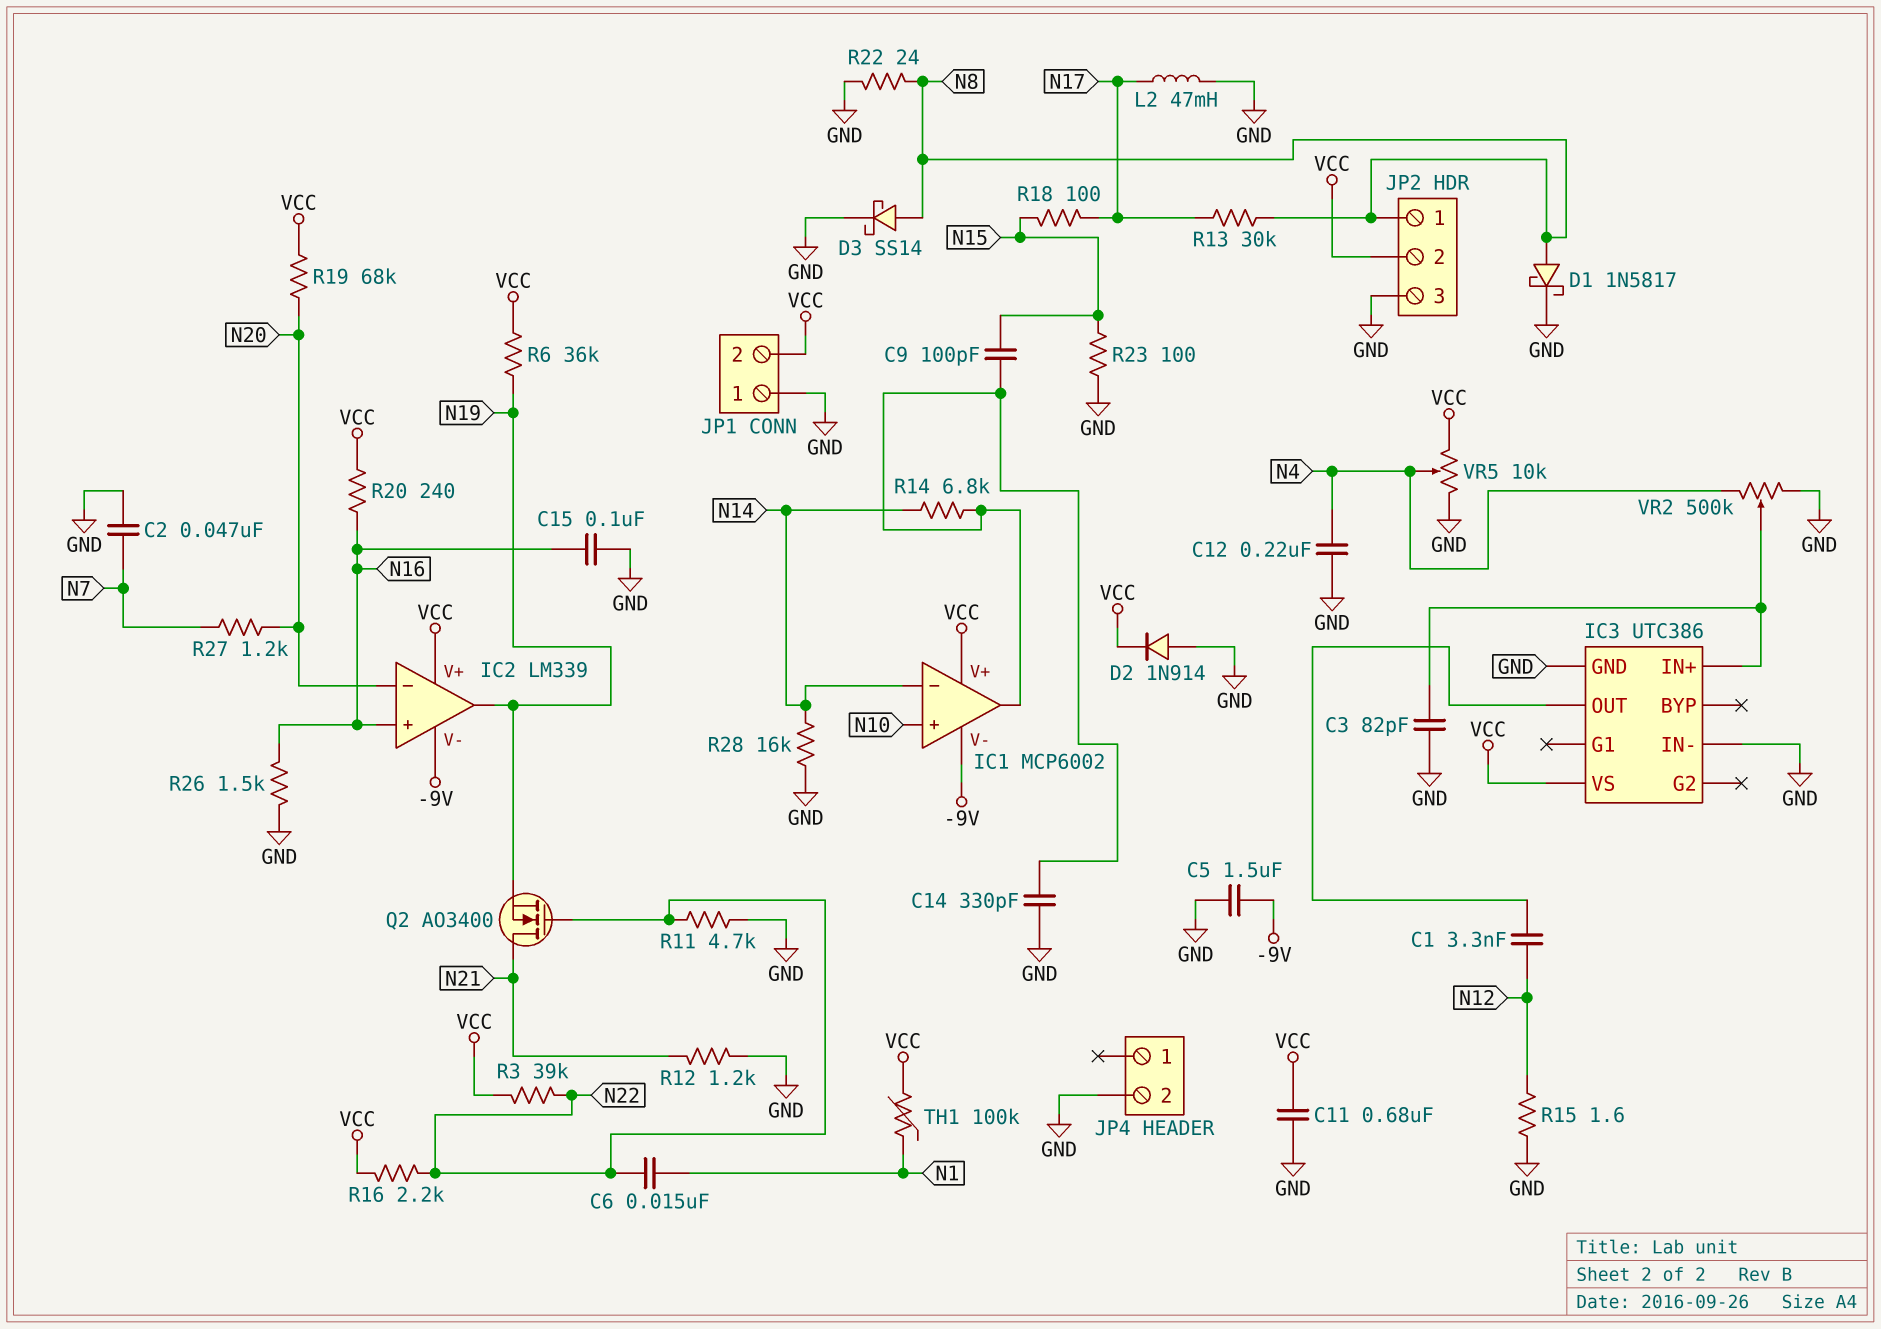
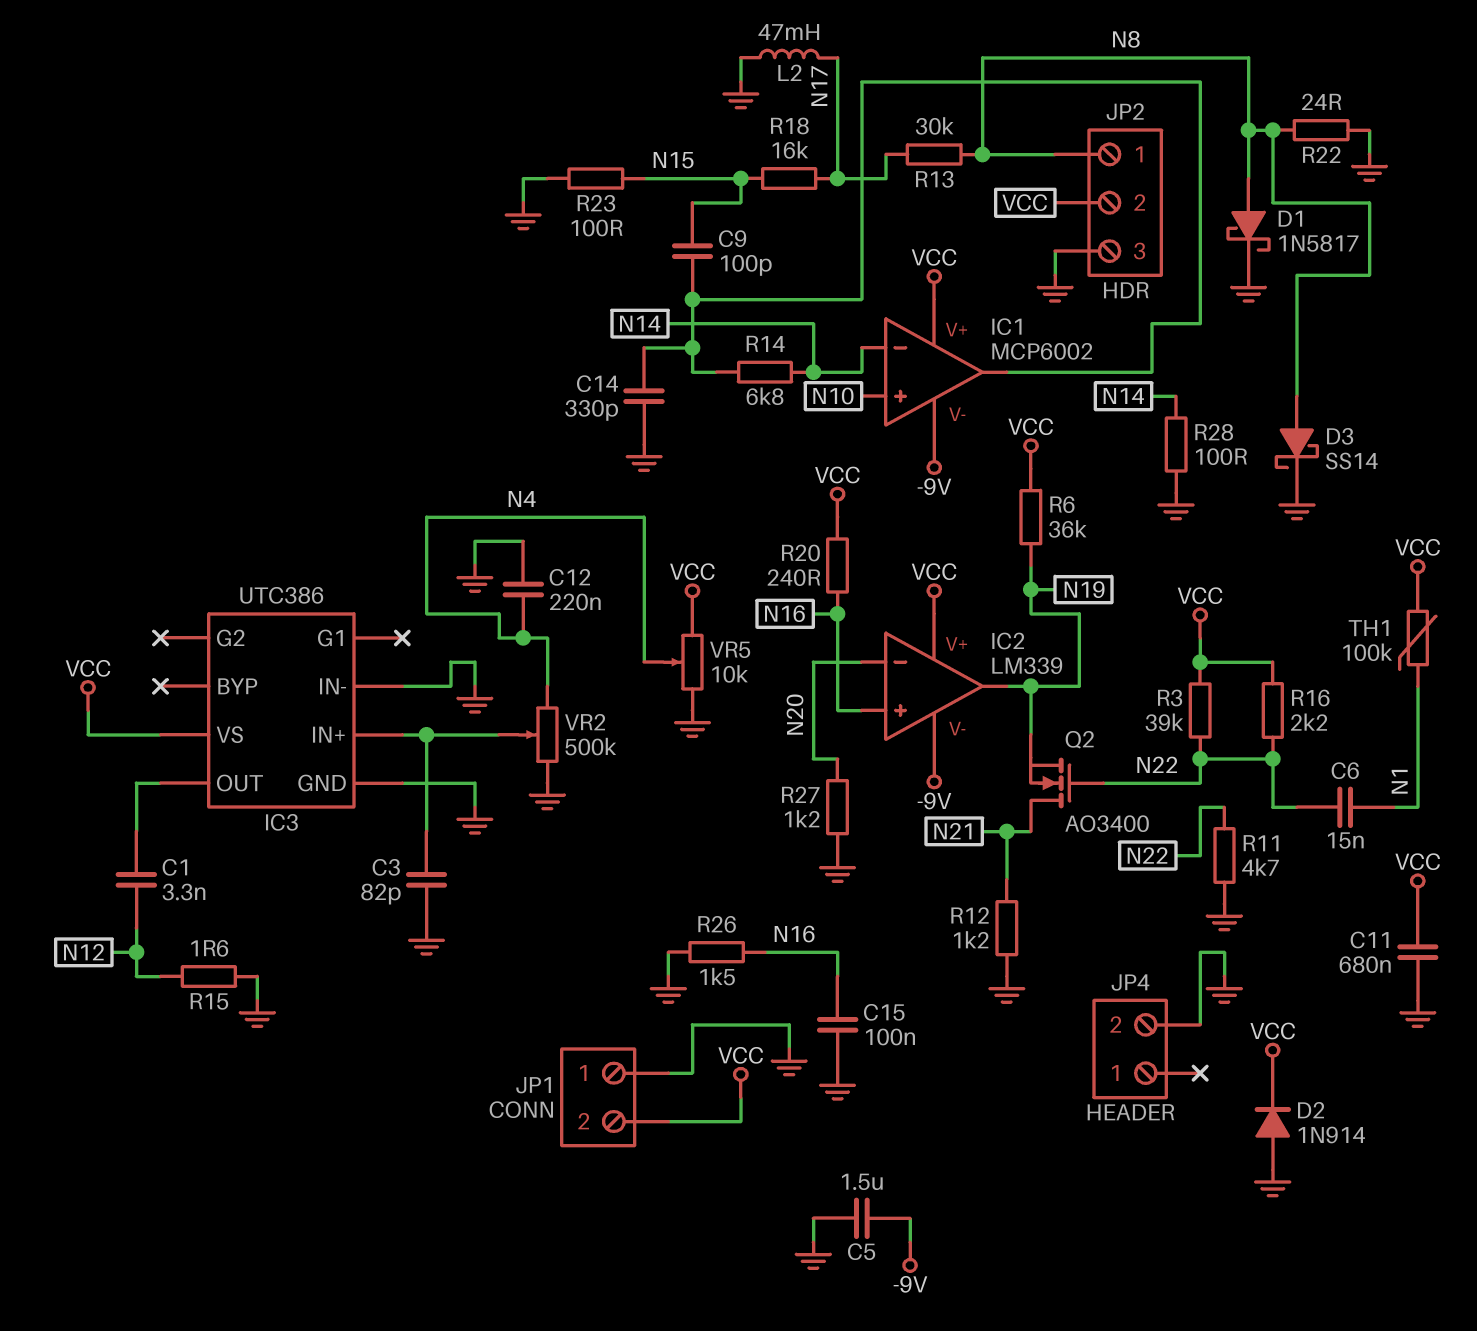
C2: 47nF (GND, N7) -> none
R18: 100 (N15, N17) -> 16k (N15, N17)
R19: 68k (N20, VCC) -> none
R27: 1.2k (N7, N20) -> 1.2k (GND, N20)
R28: 16k (GND, N14) -> 100 (GND, N14)

